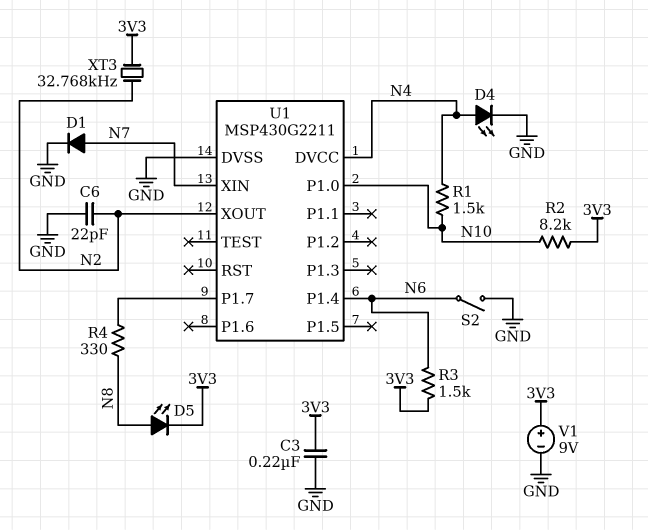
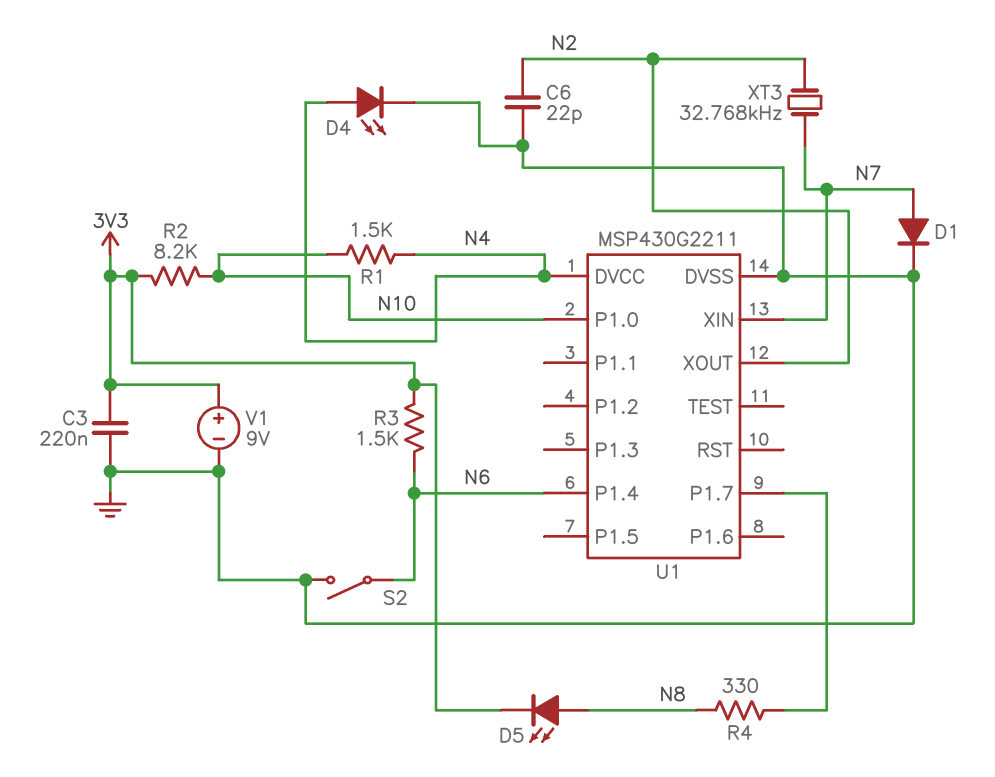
XT3: 32.768kHz (3V3, N2) -> 32.768kHz (N2, N7)

